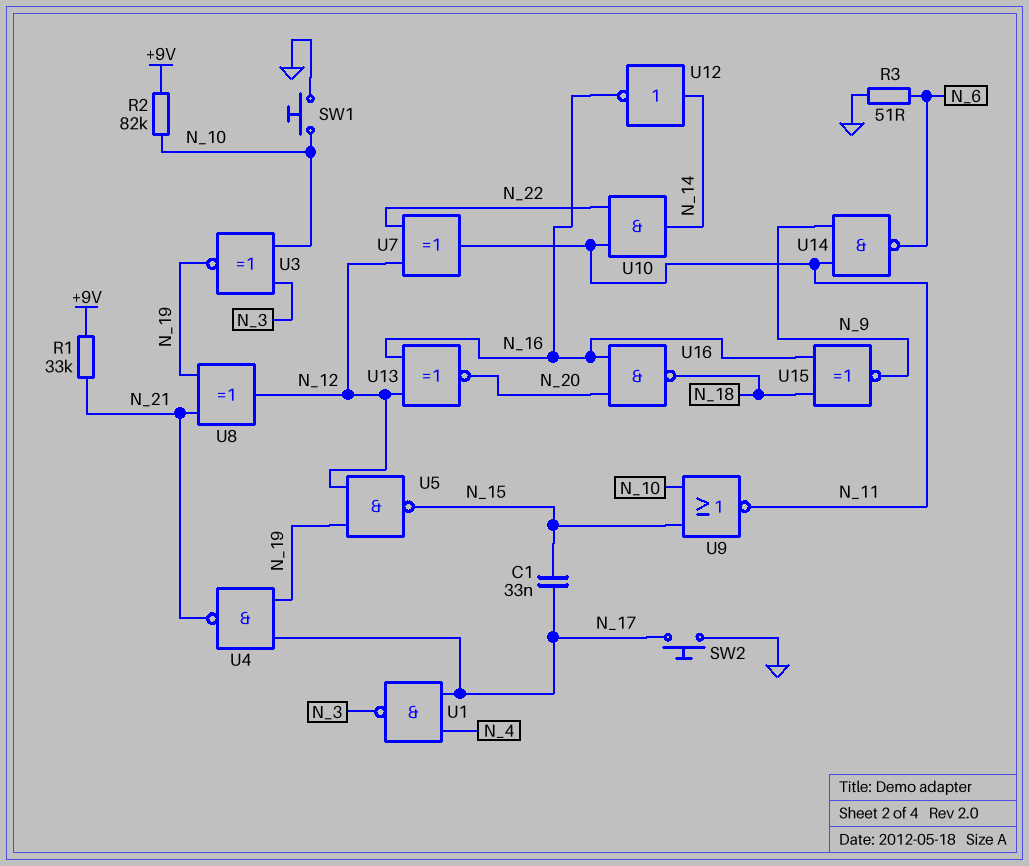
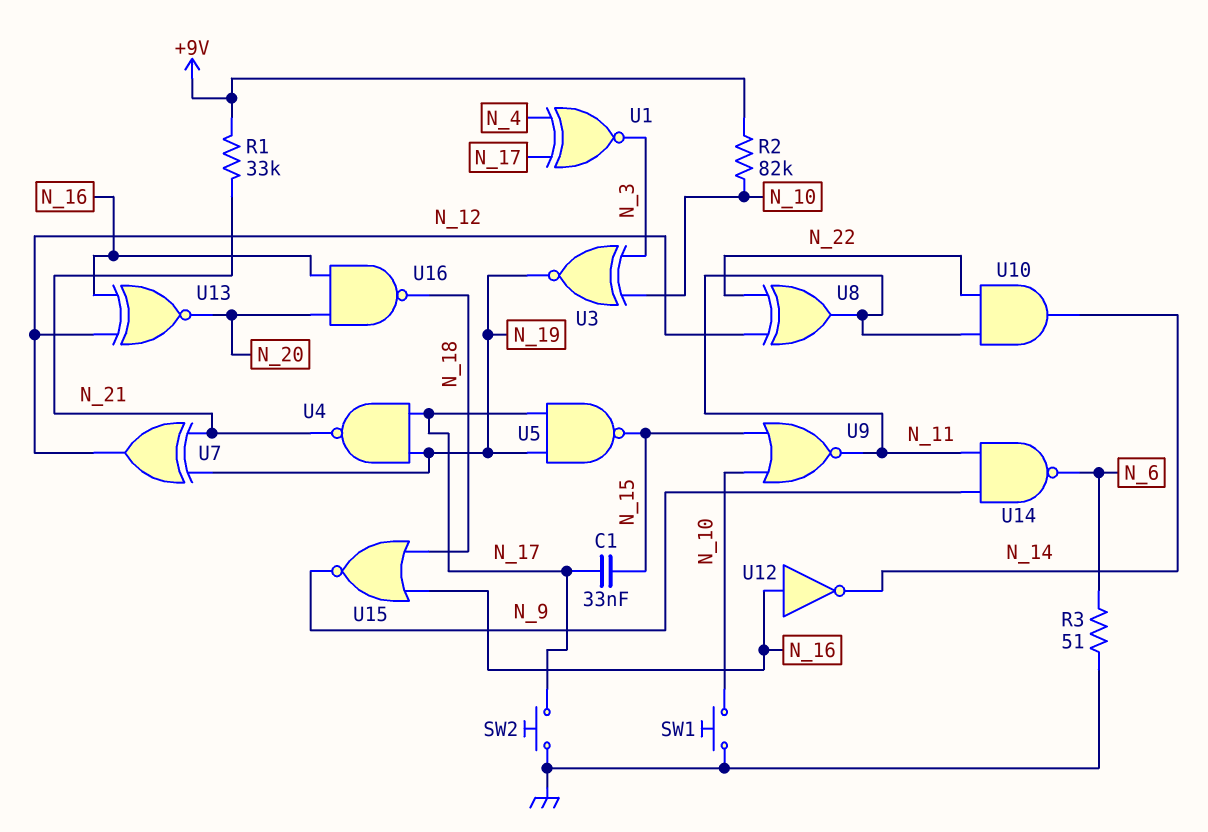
U1: NAND (in N_4, in N_17, out N_3) -> XNOR (in N_4, in N_17, out N_3)
U5: NAND (in N_12, in N_19, out N_15) -> NAND (in N_17, in N_19, out N_15)
U7: XOR (in N_12, in N_22, out N_11) -> XOR (in N_19, in N_21, out N_12)
U8: XOR (in N_19, in N_21, out N_12) -> XOR (in N_12, in N_22, out N_11)
U12: NOT (in N_14, out N_16) -> NOT (in N_16, out N_14)
U15: XNOR (in N_16, in N_18, out N_9) -> NOR (in N_16, in N_18, out N_9)

